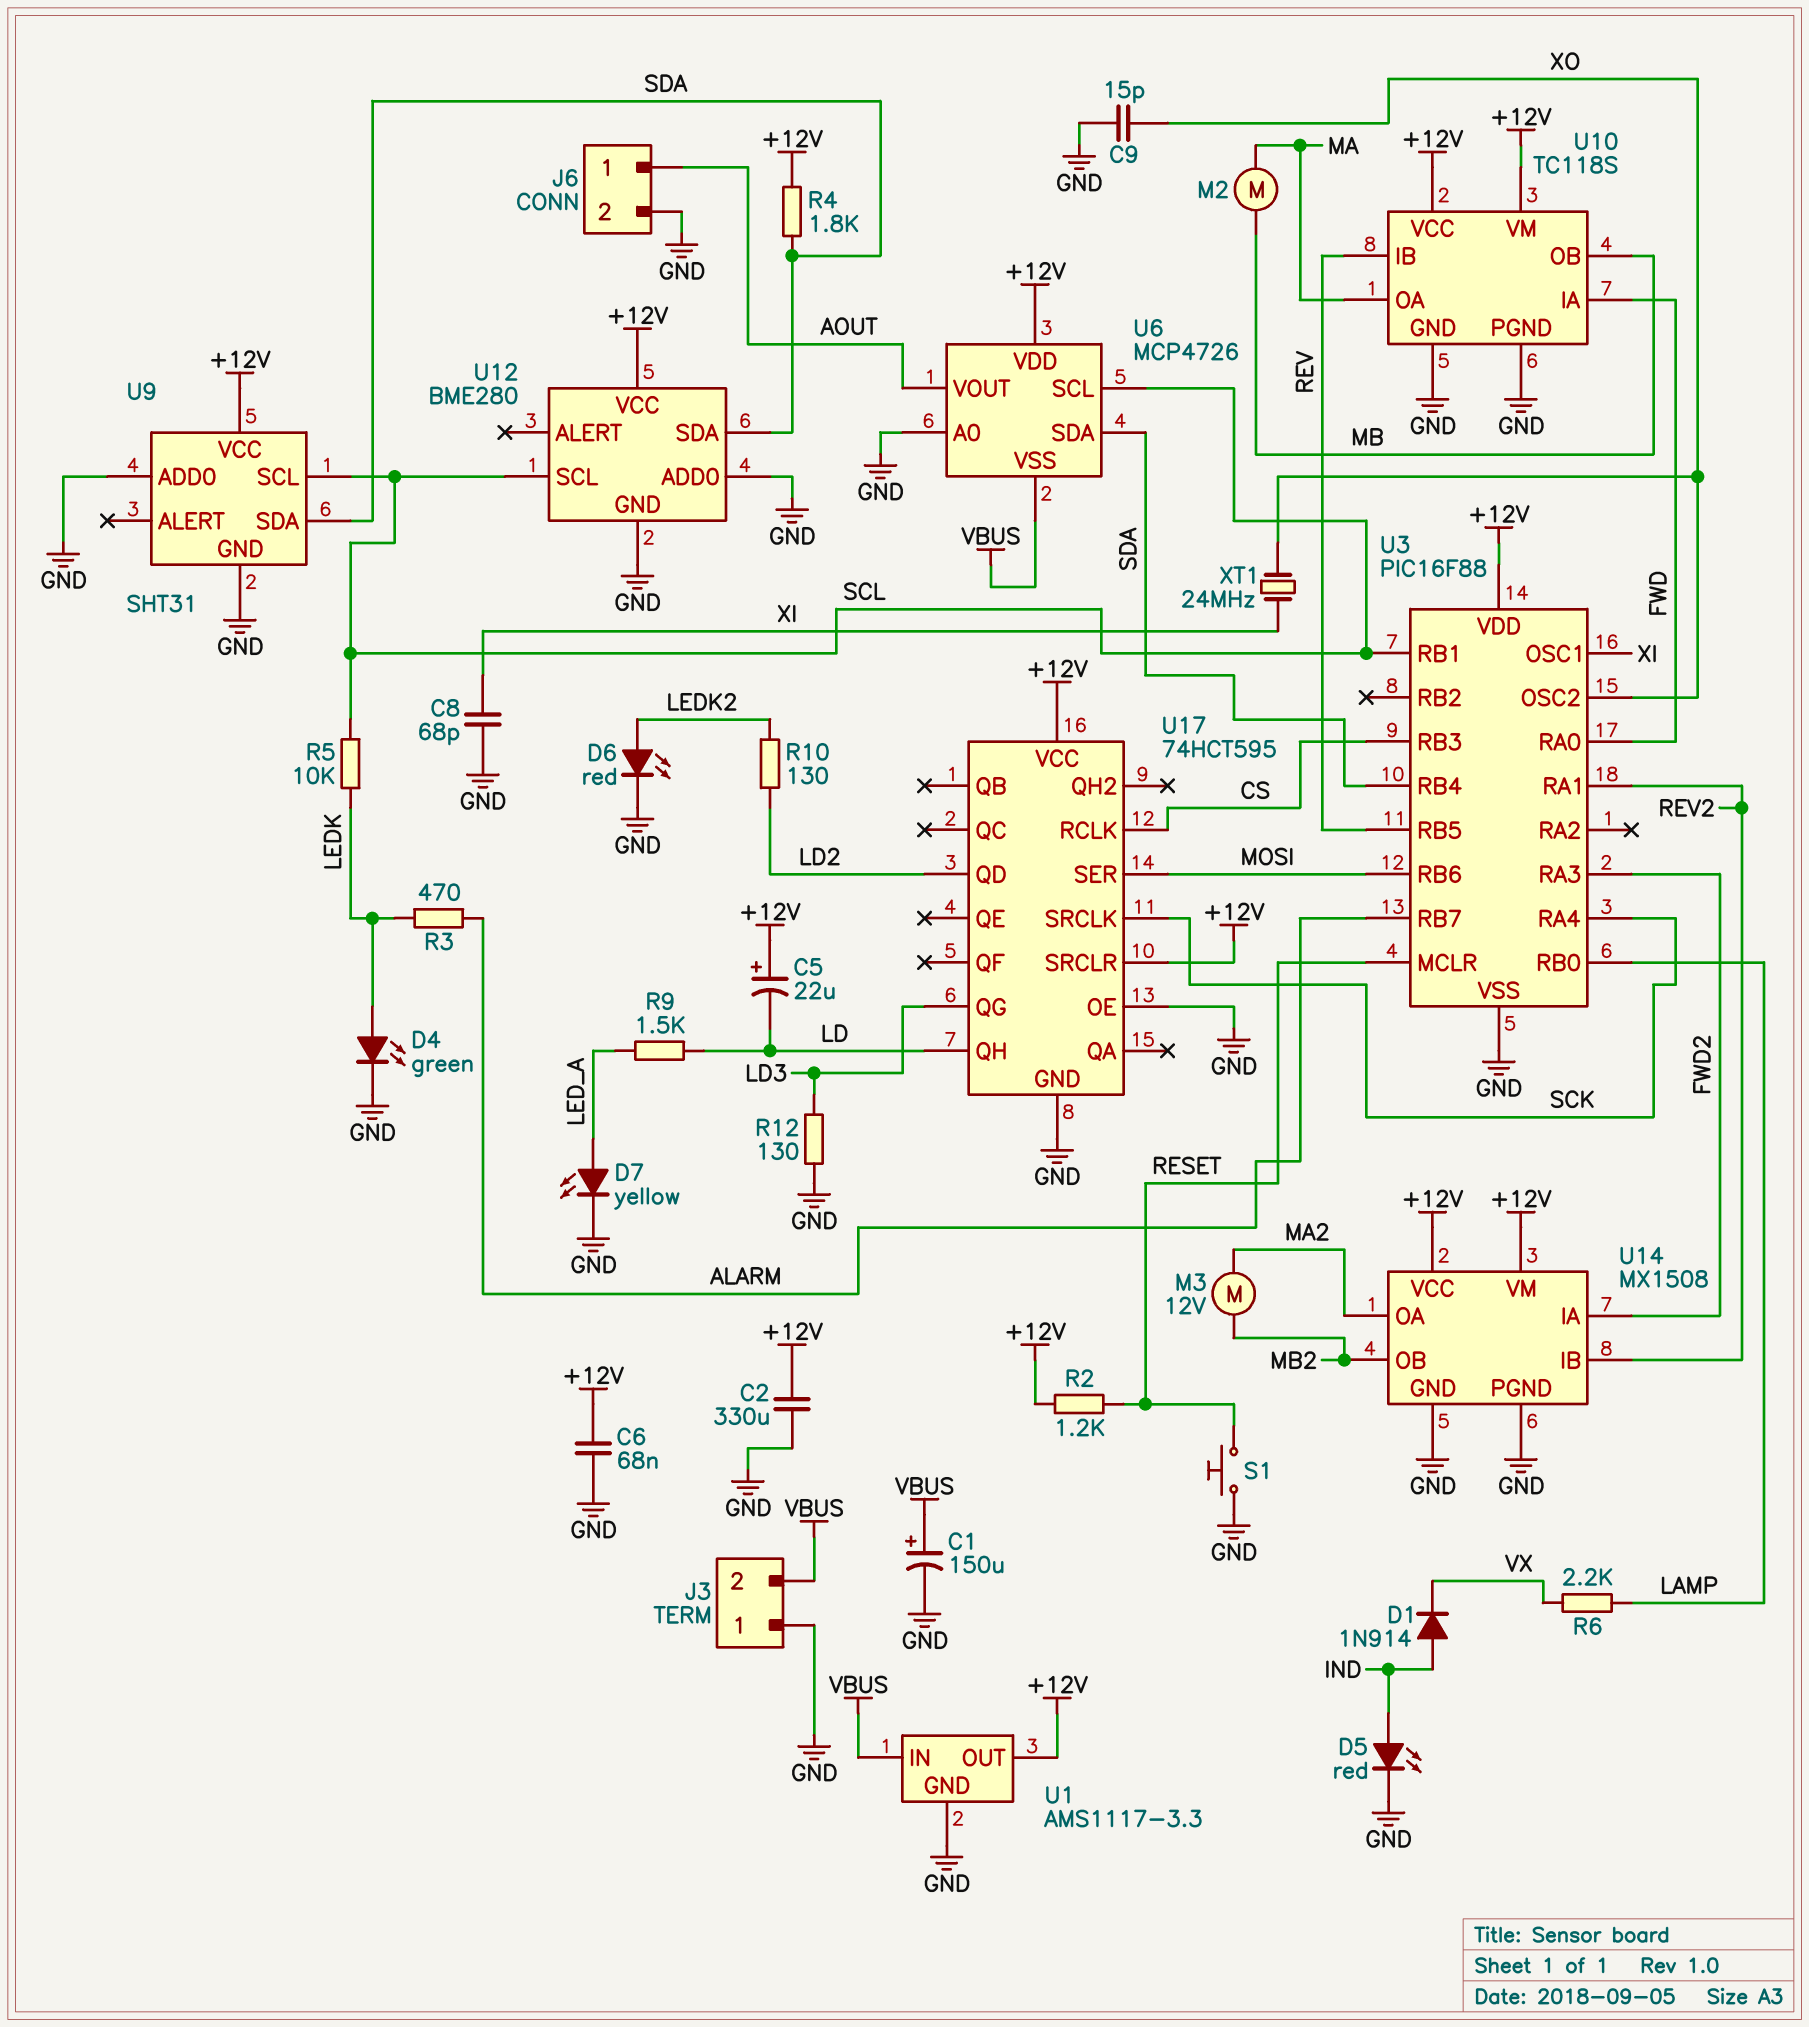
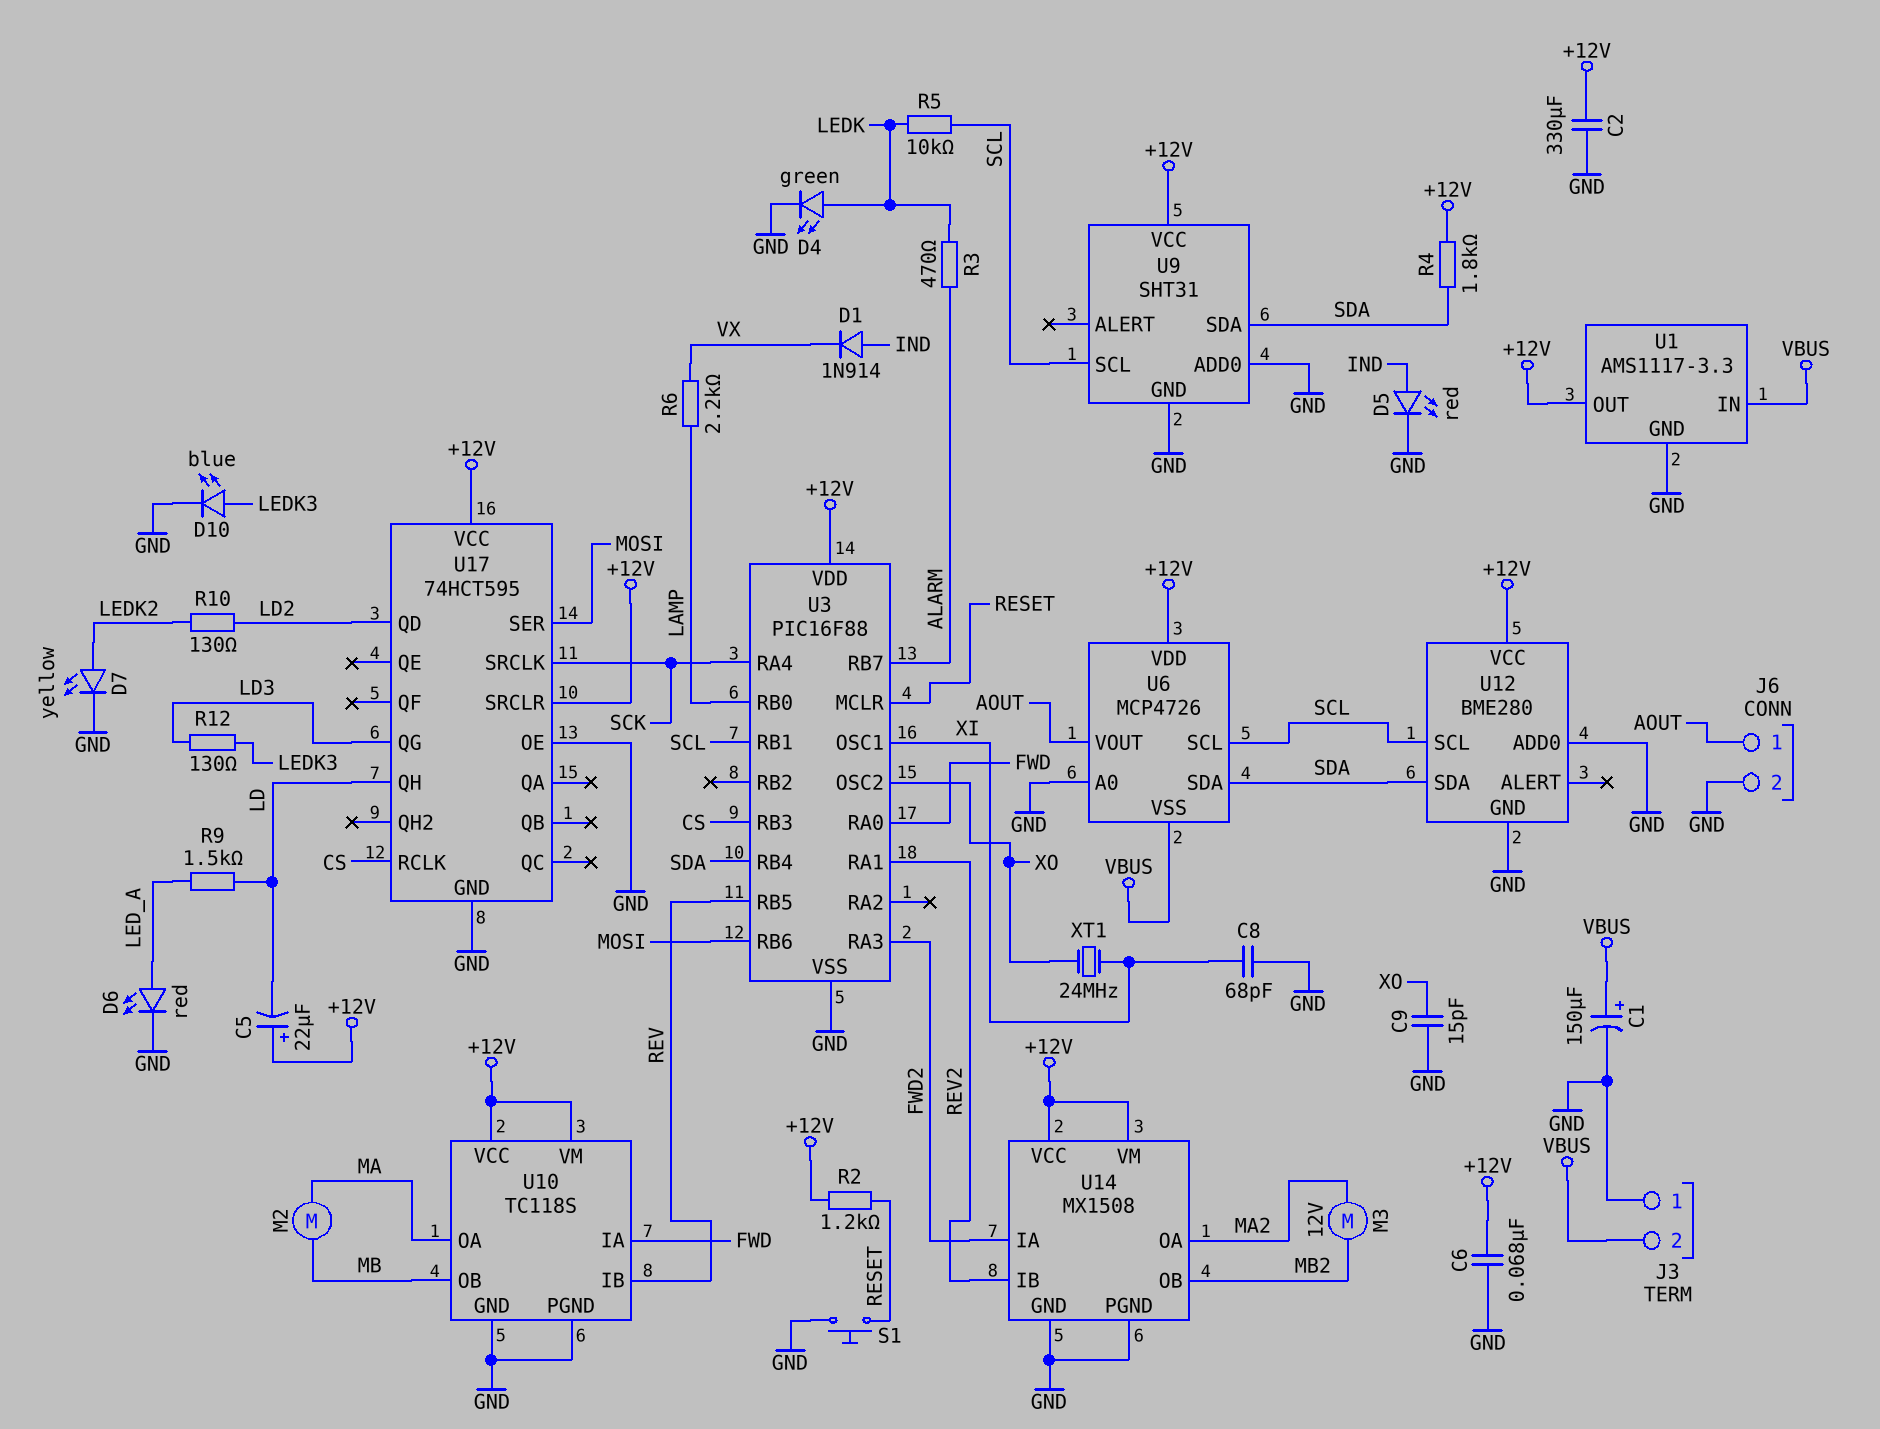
D6: LED red (A LEDK2, K GND) -> LED red (A LED_A, K GND)
D7: LED yellow (A LED_A, K GND) -> LED yellow (A LEDK2, K GND)
D10: none -> LED blue (A LEDK3, K GND)
R12: 130 (GND, LD3) -> 130 (LD3, LEDK3)

